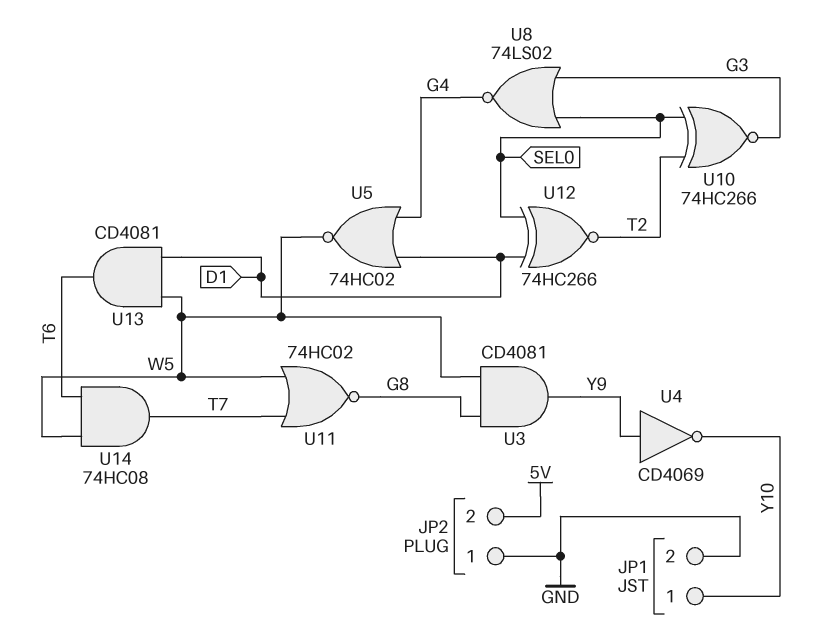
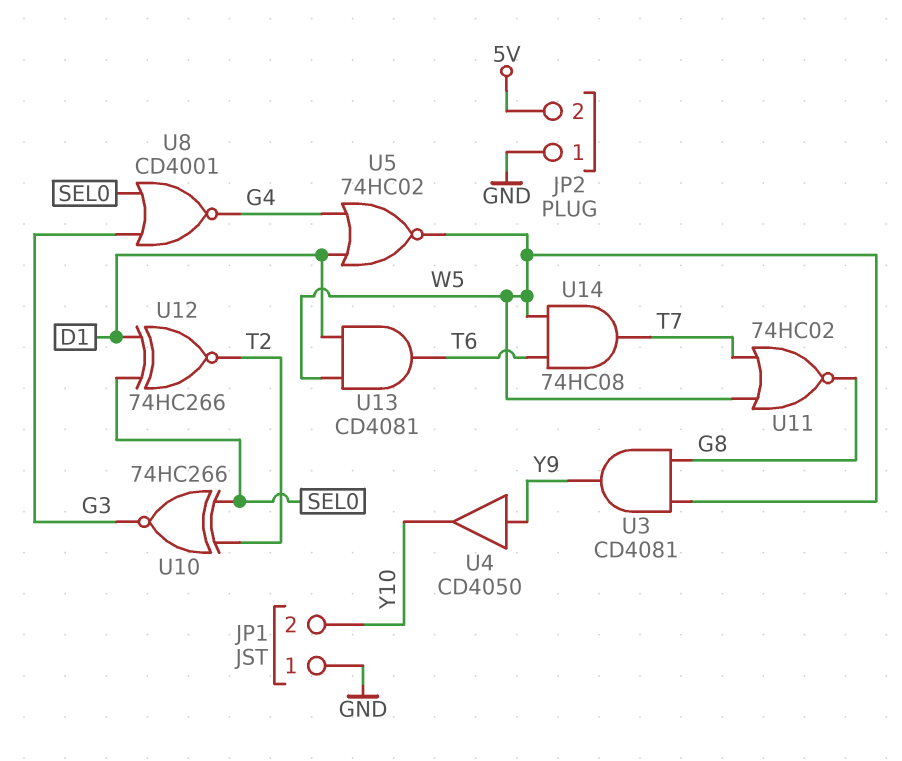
JP1 pin 1: Y10 -> GND
JP1 pin 2: GND -> Y10
U4: NOT CD4069 (in Y9, out Y10) -> buffer CD4050 (in Y9, out Y10)
U8: NOR 74LS02 (in G3, in SEL0, out G4) -> NOR CD4001 (in G3, in SEL0, out G4)

